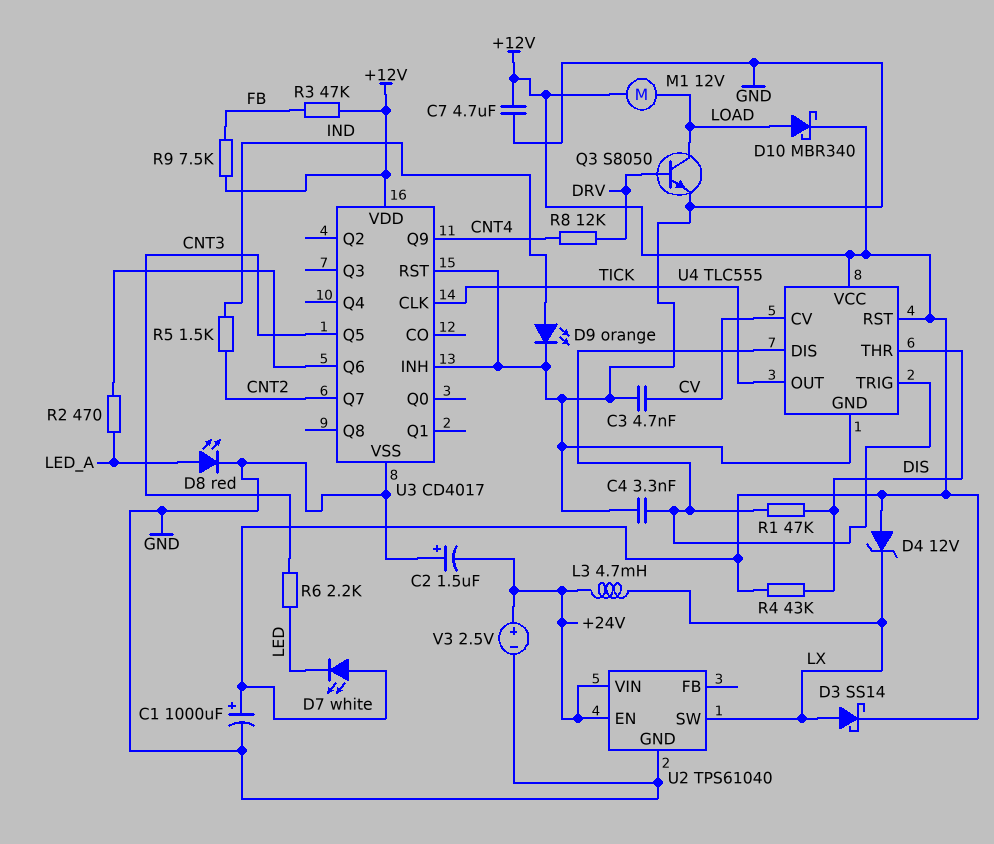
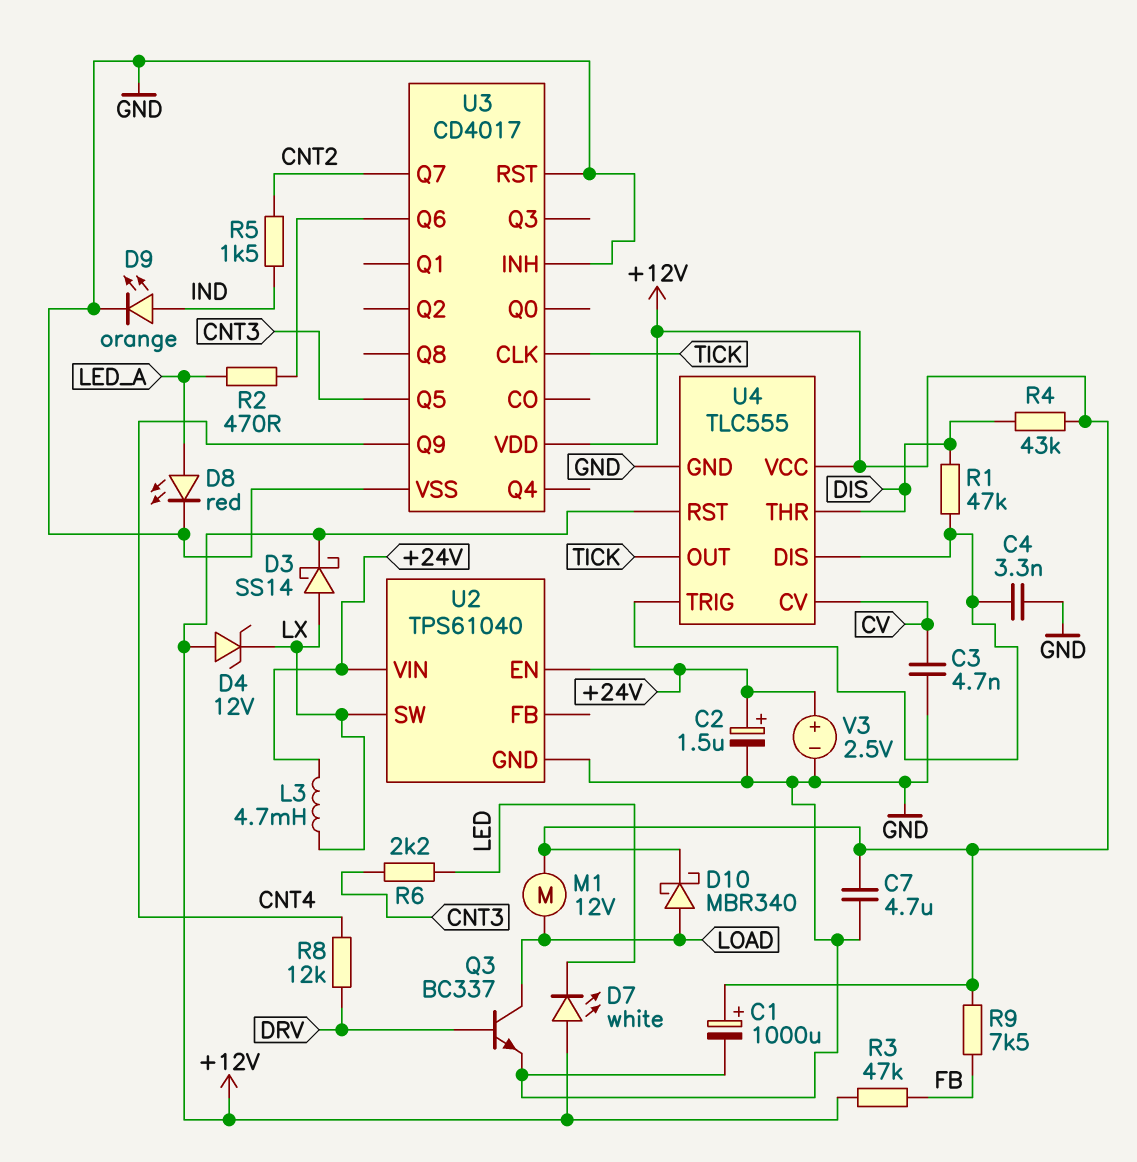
C2: 1.5uF (plus GND, minus +24V) -> 1.5uF (plus +24V, minus GND)
Q3: NPN S8050 (B DRV, C LOAD, E GND) -> NPN BC337 (B DRV, C LOAD, E GND)

